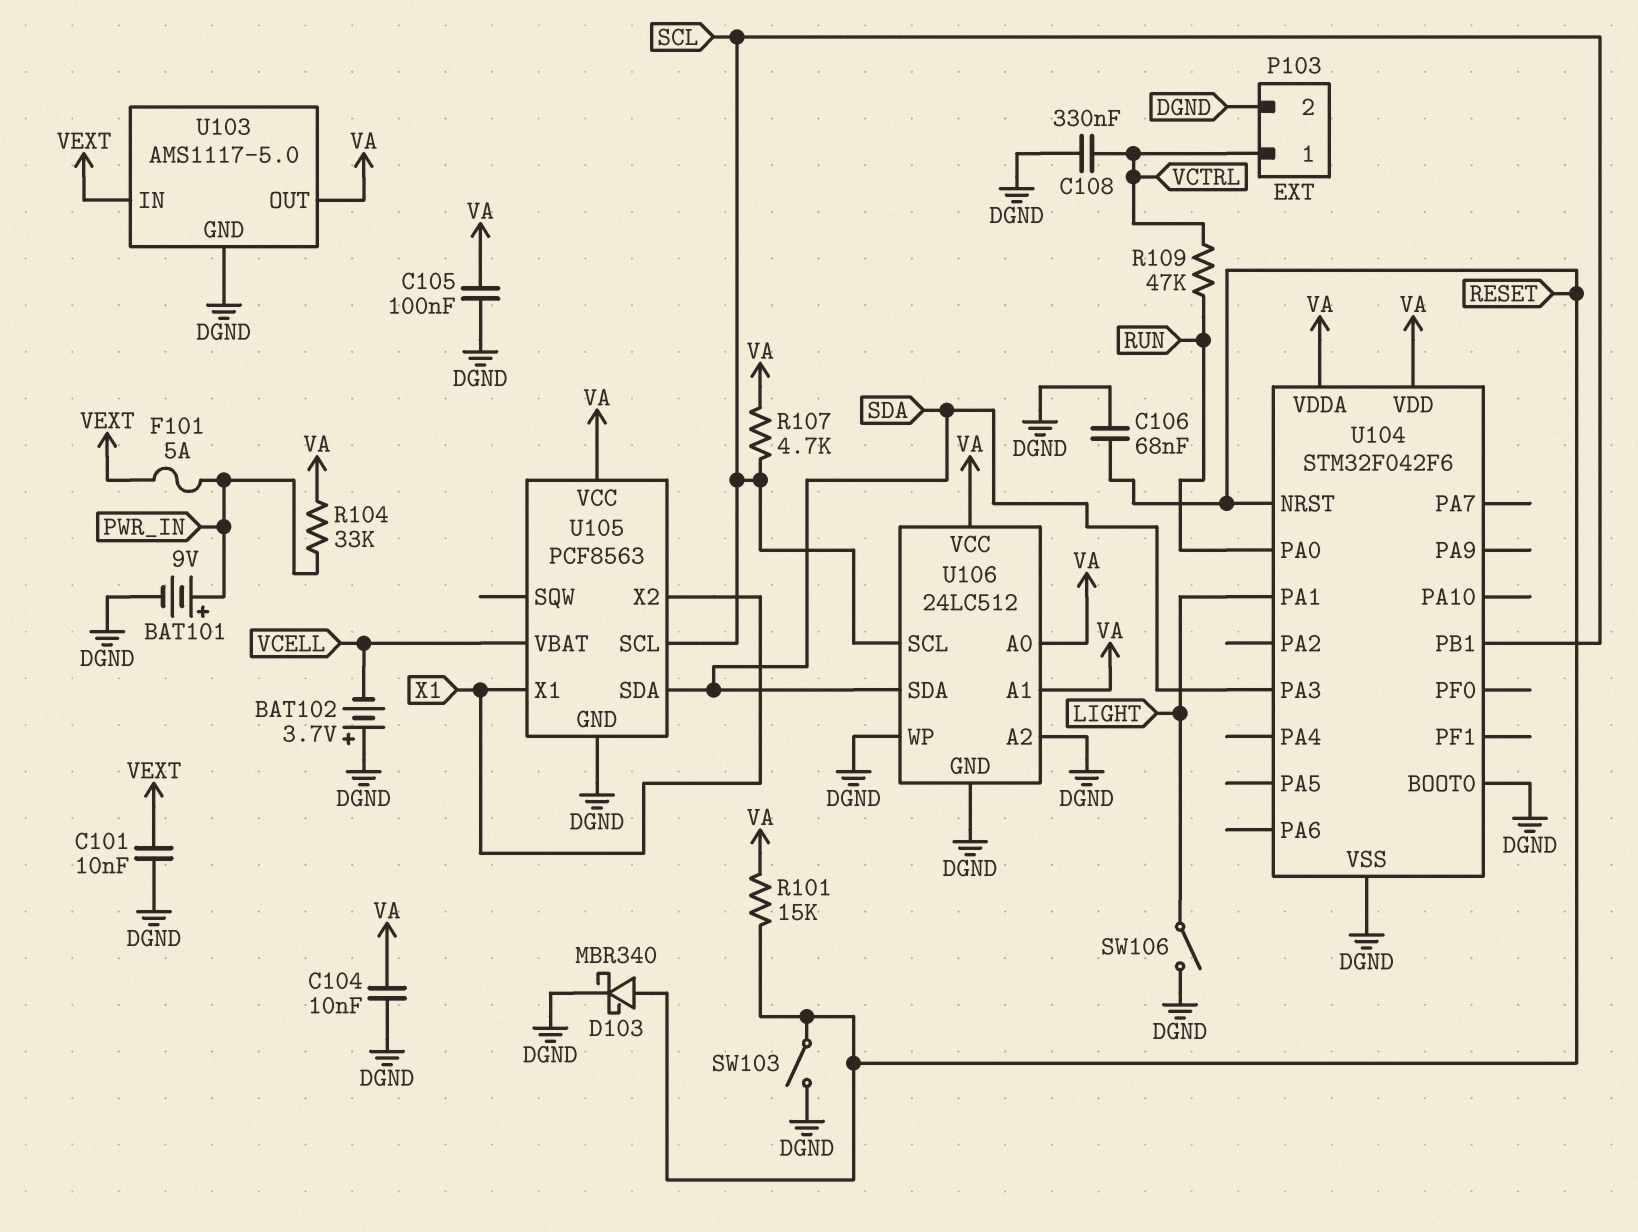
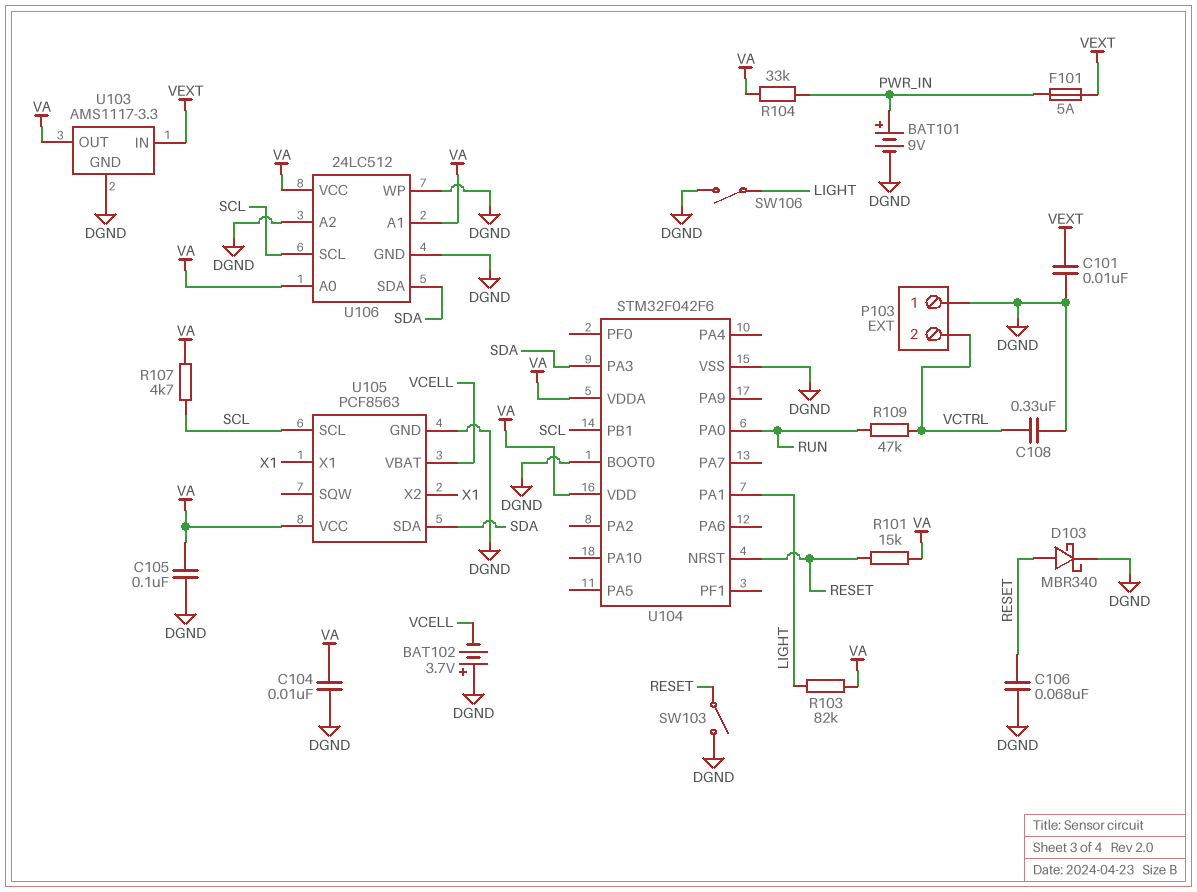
P103 pin 1: VCTRL -> DGND
P103 pin 2: DGND -> VCTRL
R103: none -> 82k (LIGHT, VA)
U103: AMS1117-5.0 -> AMS1117-3.3

